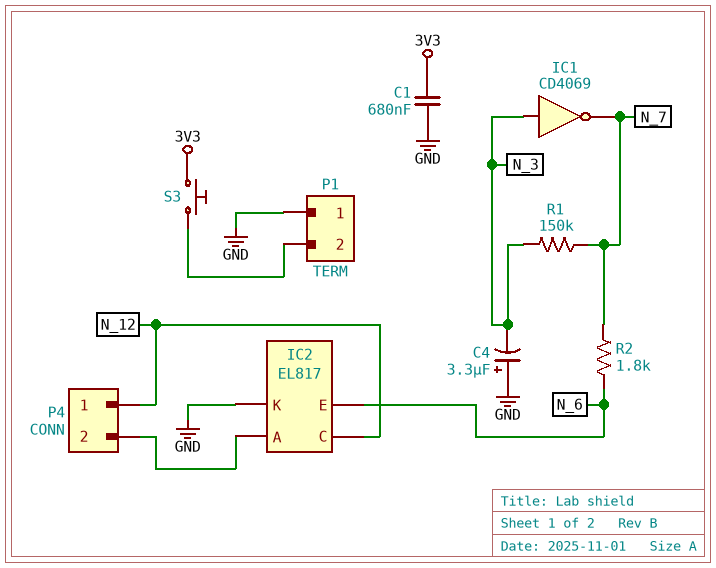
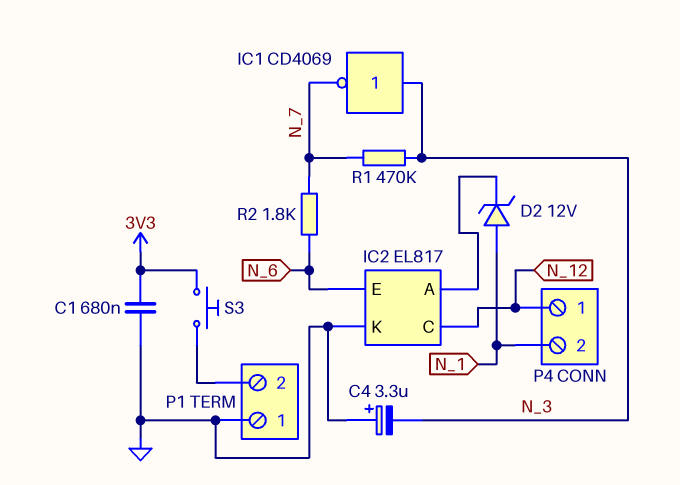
D2: none -> zener 12V (A N_1, K IC2/A)
P4 pin 2: IC2/A -> N_1
R1: 150k (N_3, N_7) -> 470k (N_3, N_7)

